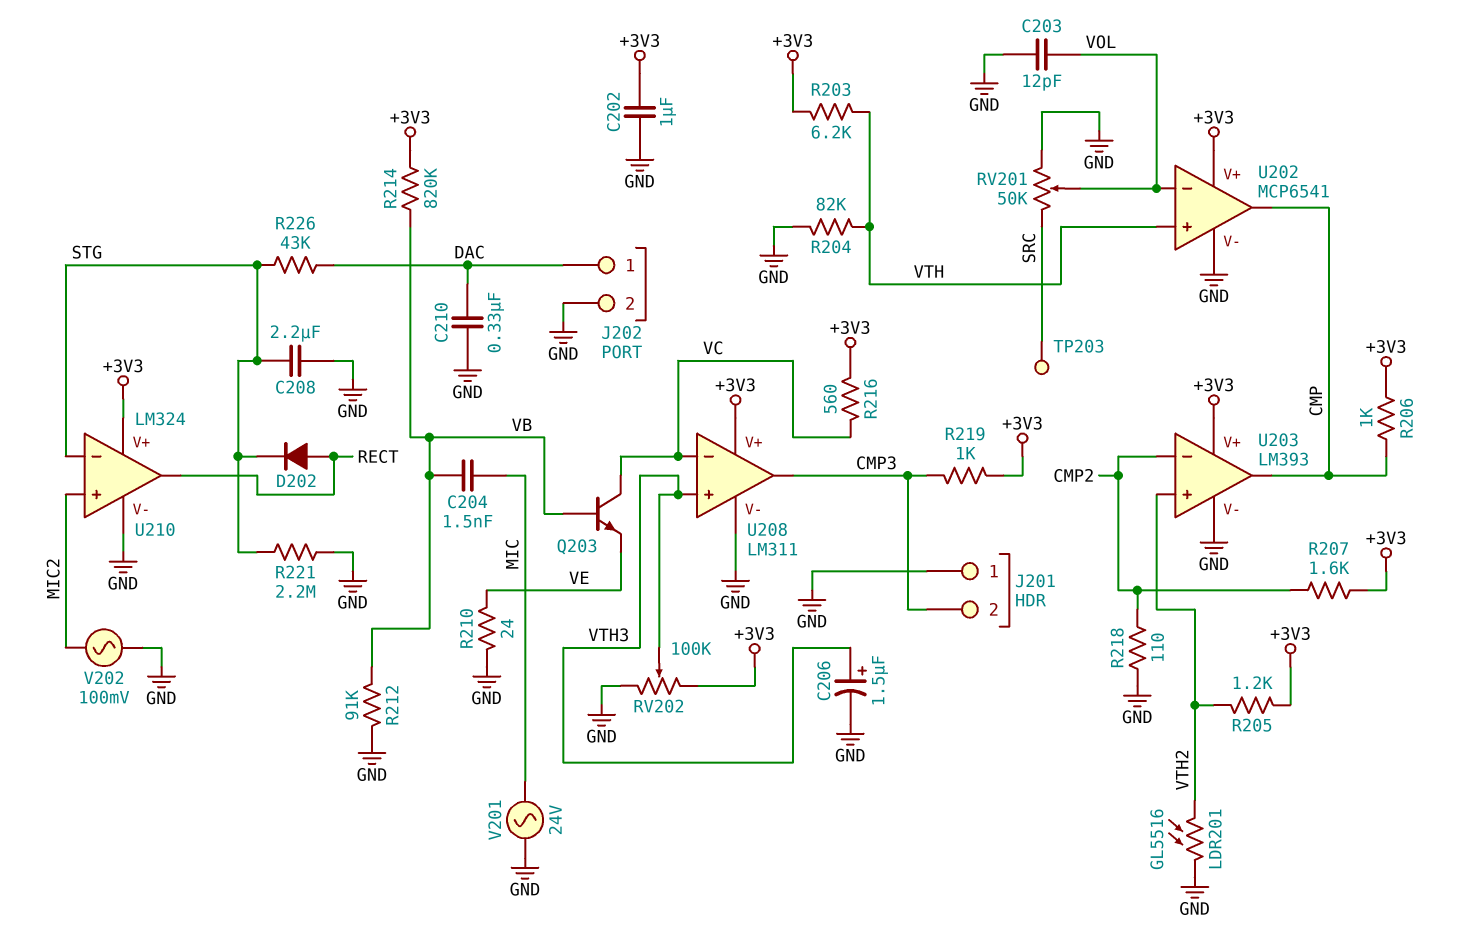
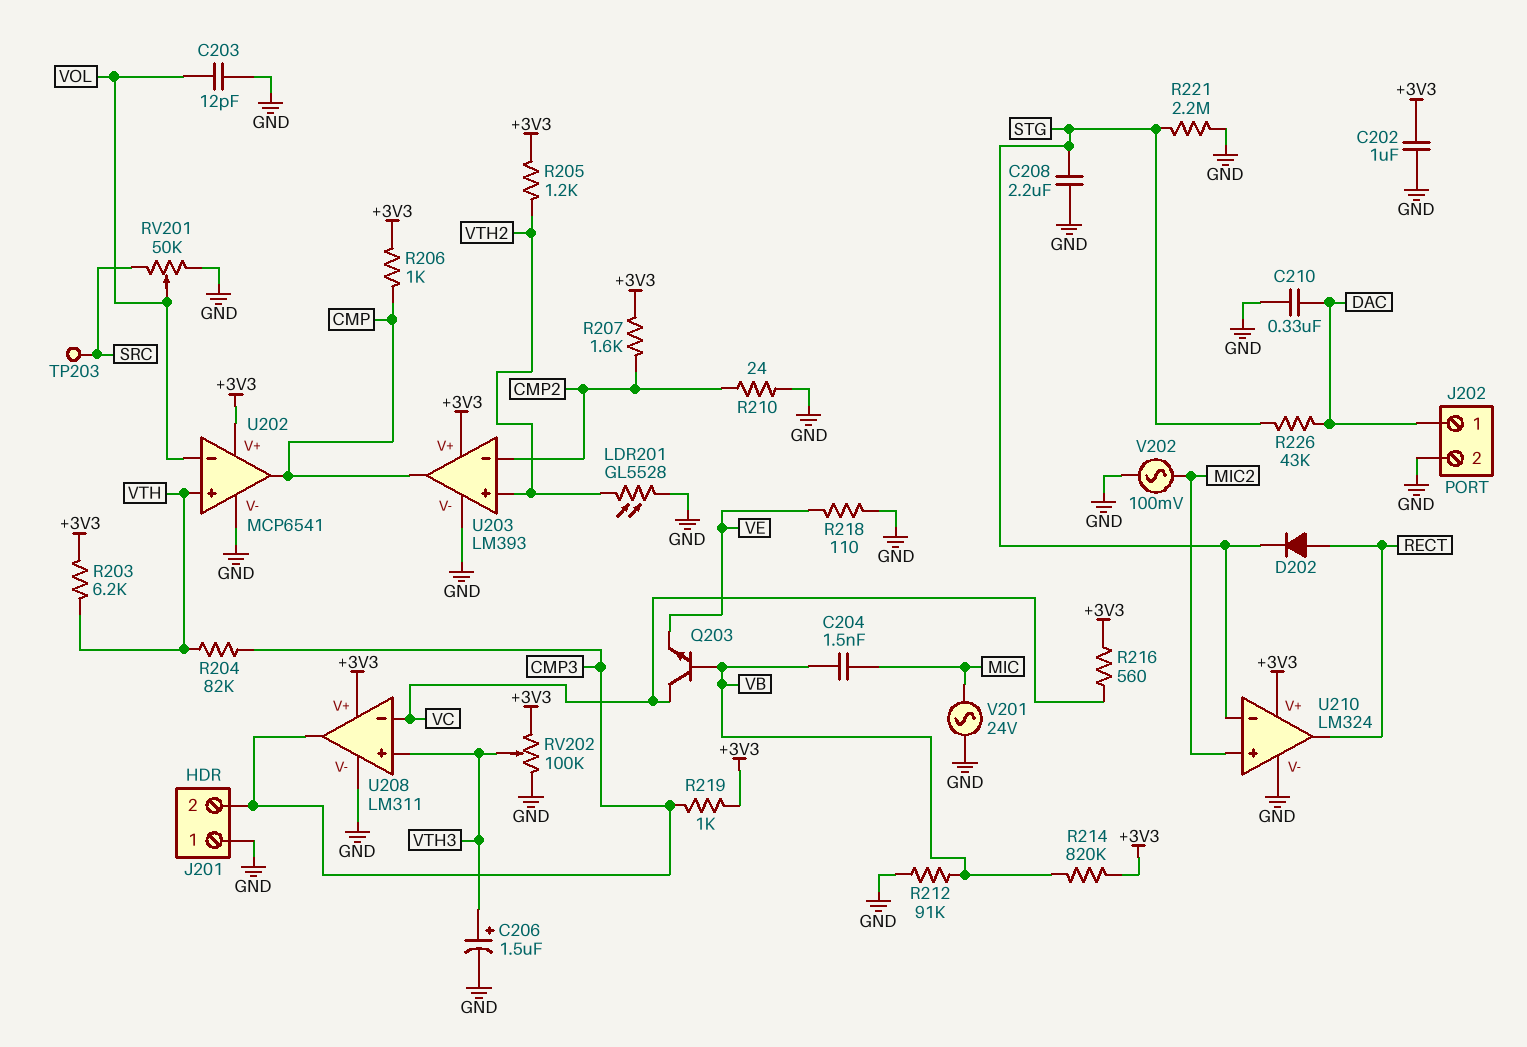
LDR201: GL5516 (GND, VTH2) -> GL5528 (GND, VTH2)
R204: 82k (GND, VTH) -> 82k (CMP3, VTH)
R210: 24 (GND, VE) -> 24 (CMP2, GND)
R218: 110 (CMP2, GND) -> 110 (GND, VE)

